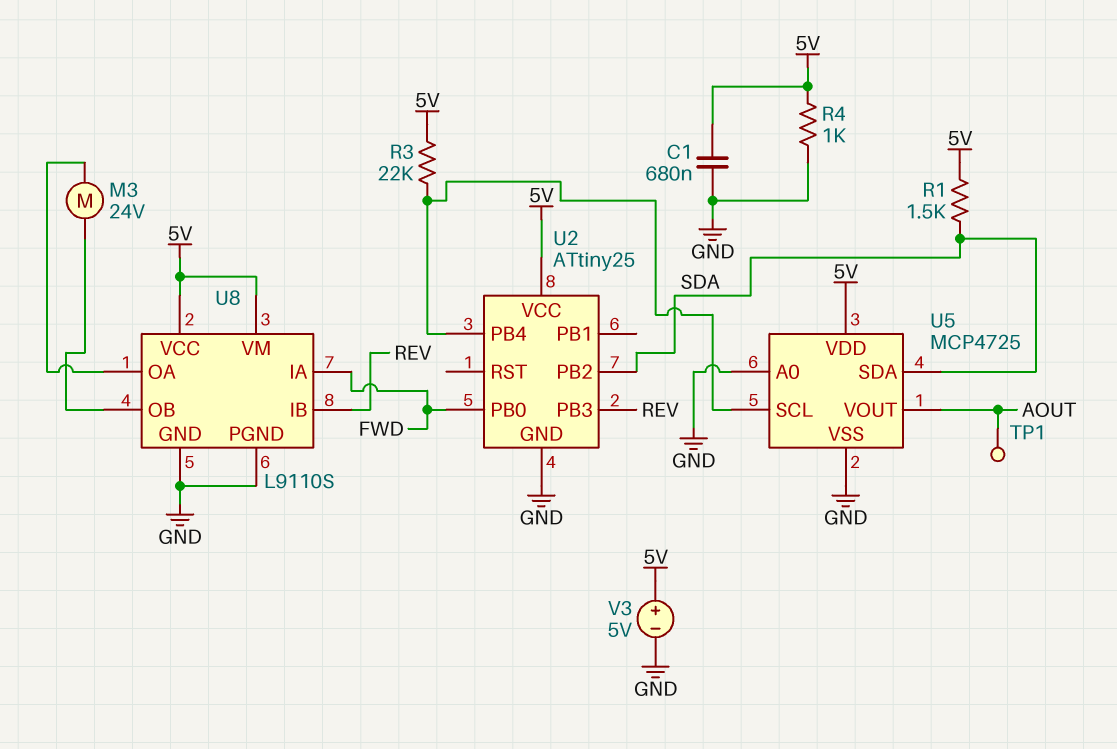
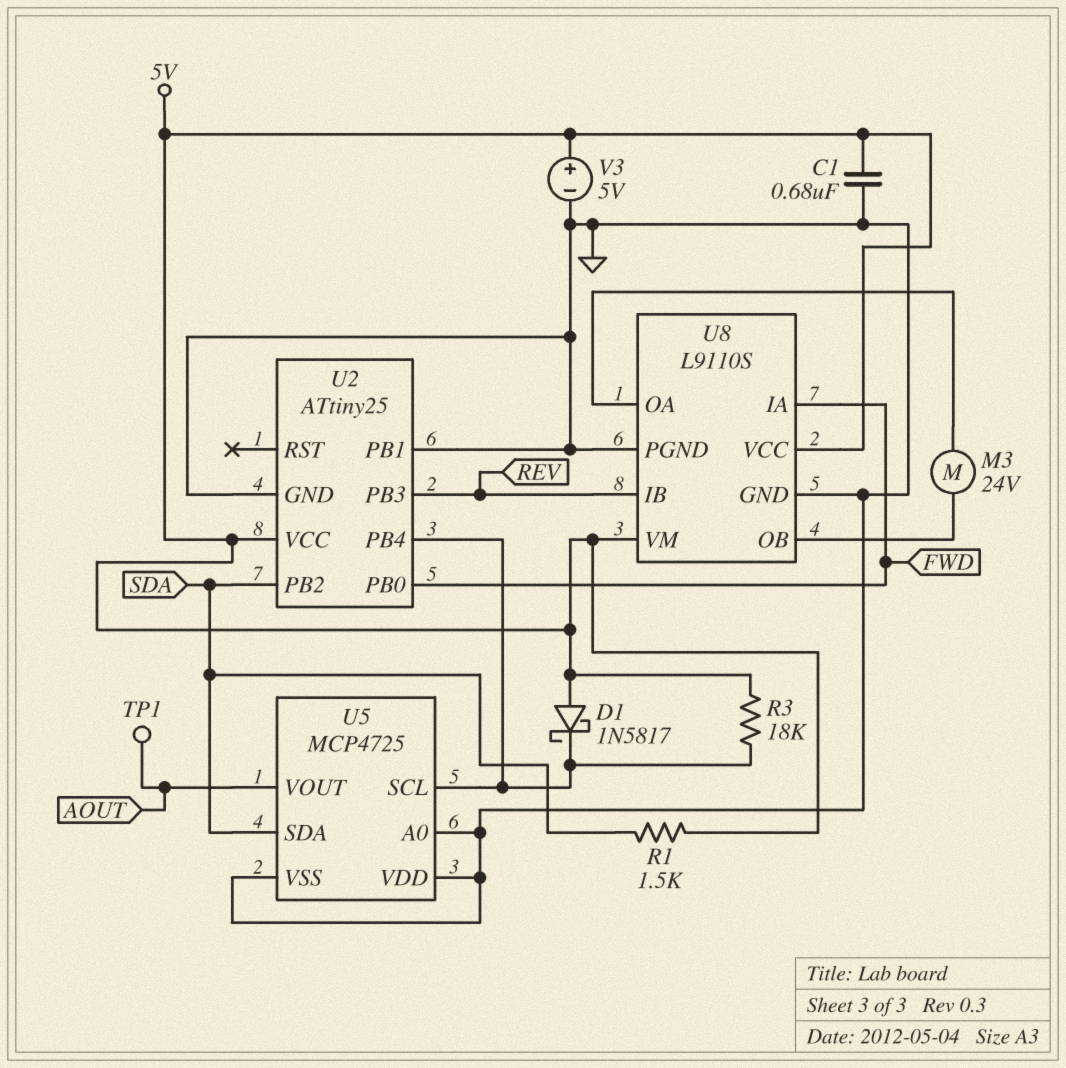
D1: none -> schottky 1N5817 (A 5V, K U2/PB4)
R3: 22k (5V, U2/PB4) -> 18k (5V, U2/PB4)
R4: 1k (5V, GND) -> none
U2 pin PB1: none -> GND
U5 pin VDD: 5V -> GND

